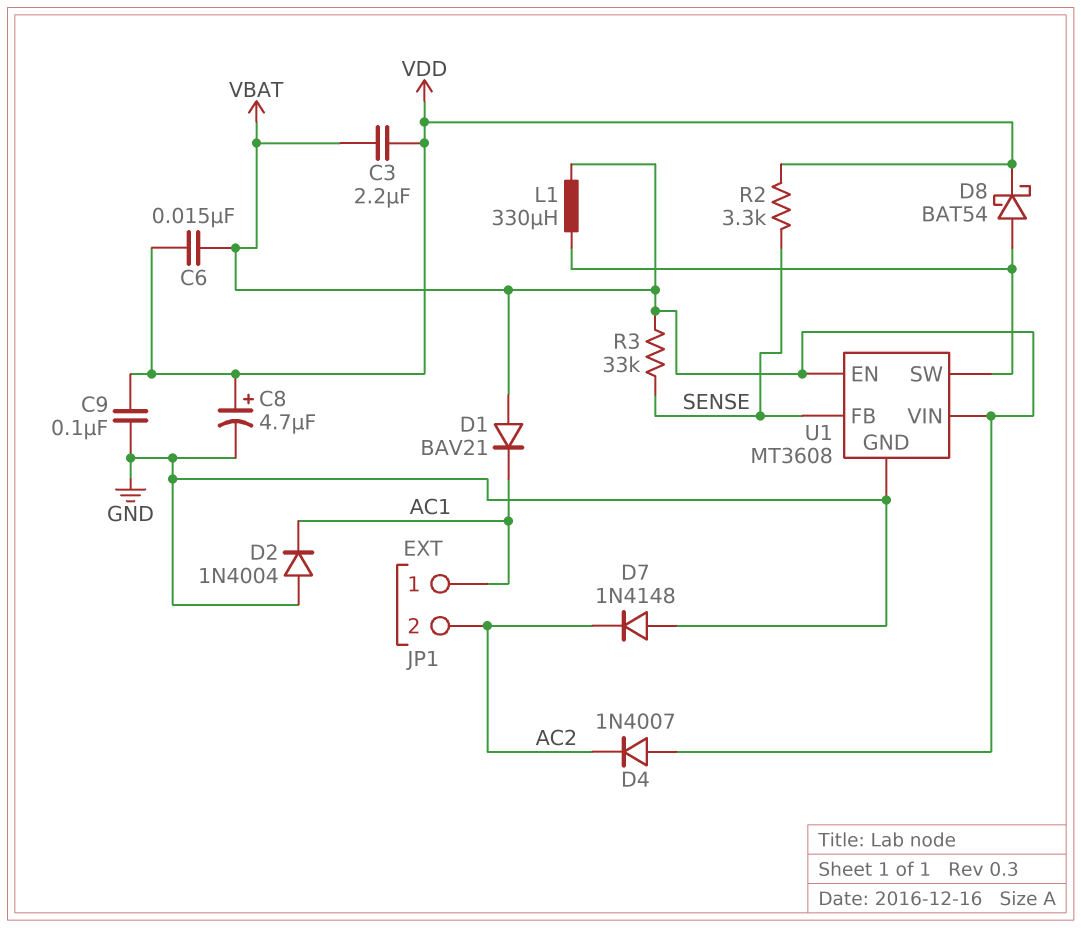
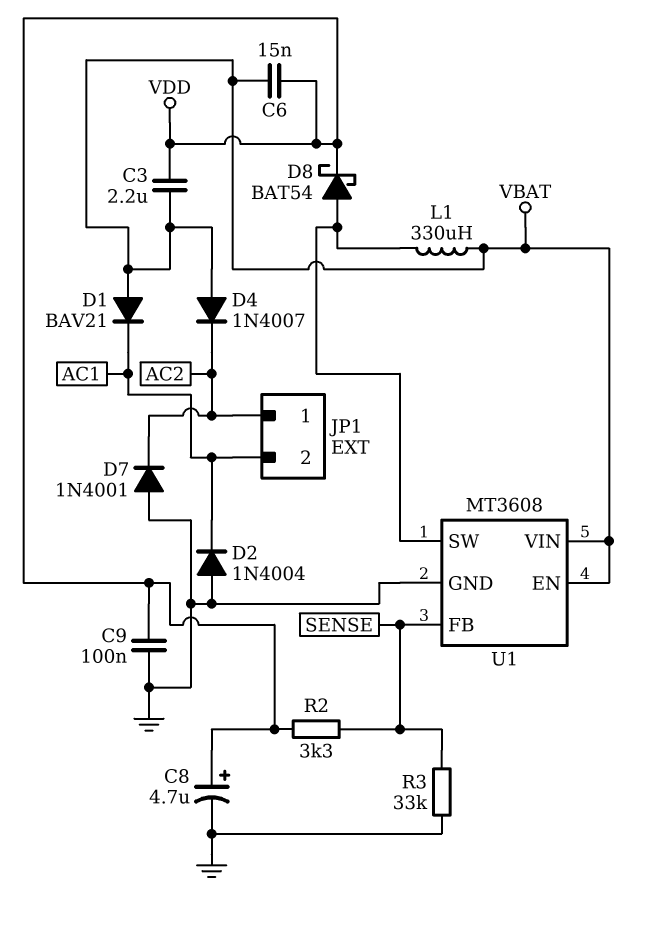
D7: diode 1N4148 (A GND, K AC2) -> diode 1N4001 (A GND, K AC2)
JP1 pin 1: AC1 -> AC2
JP1 pin 2: AC2 -> AC1
R3: 33k (SENSE, VBAT) -> 33k (GND, SENSE)

